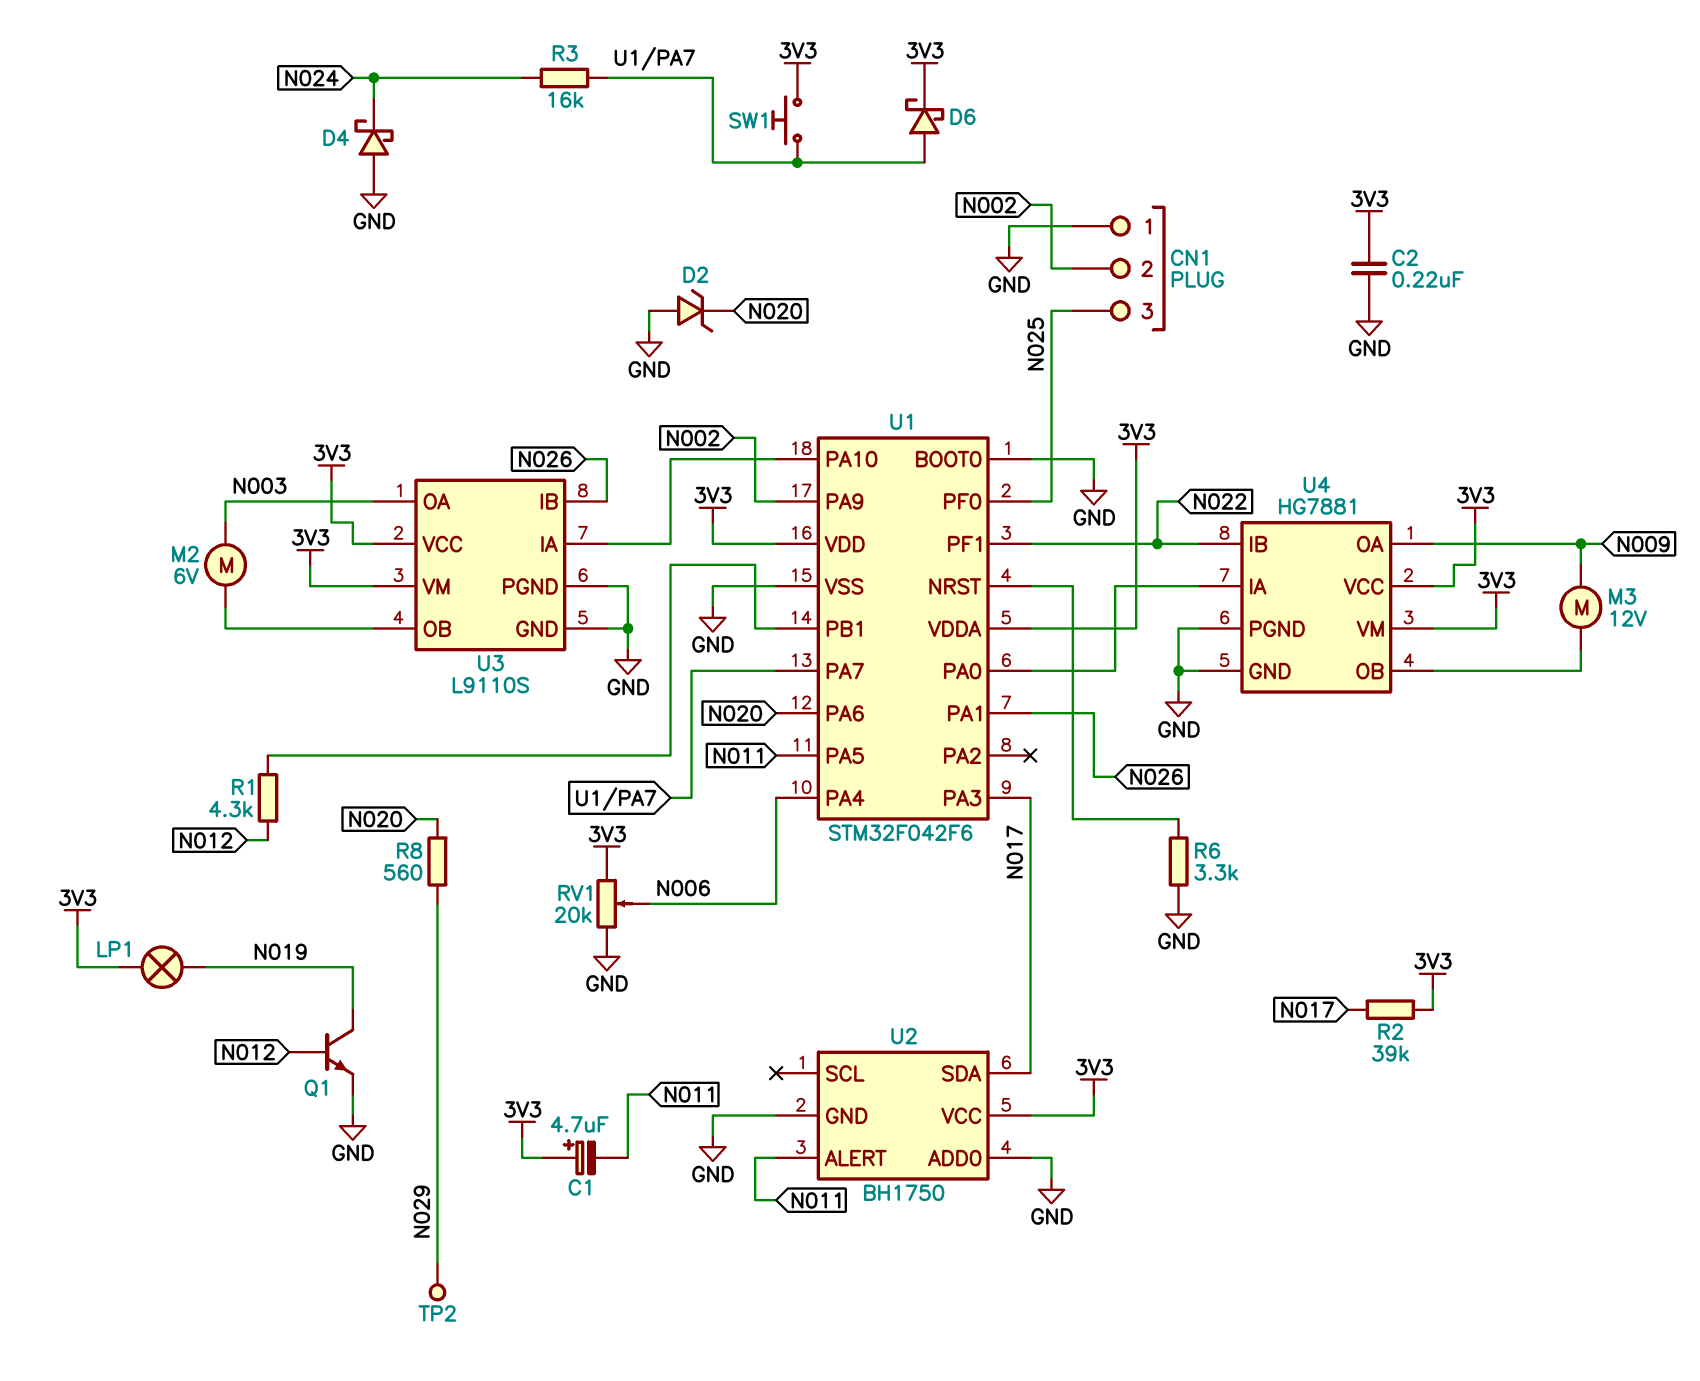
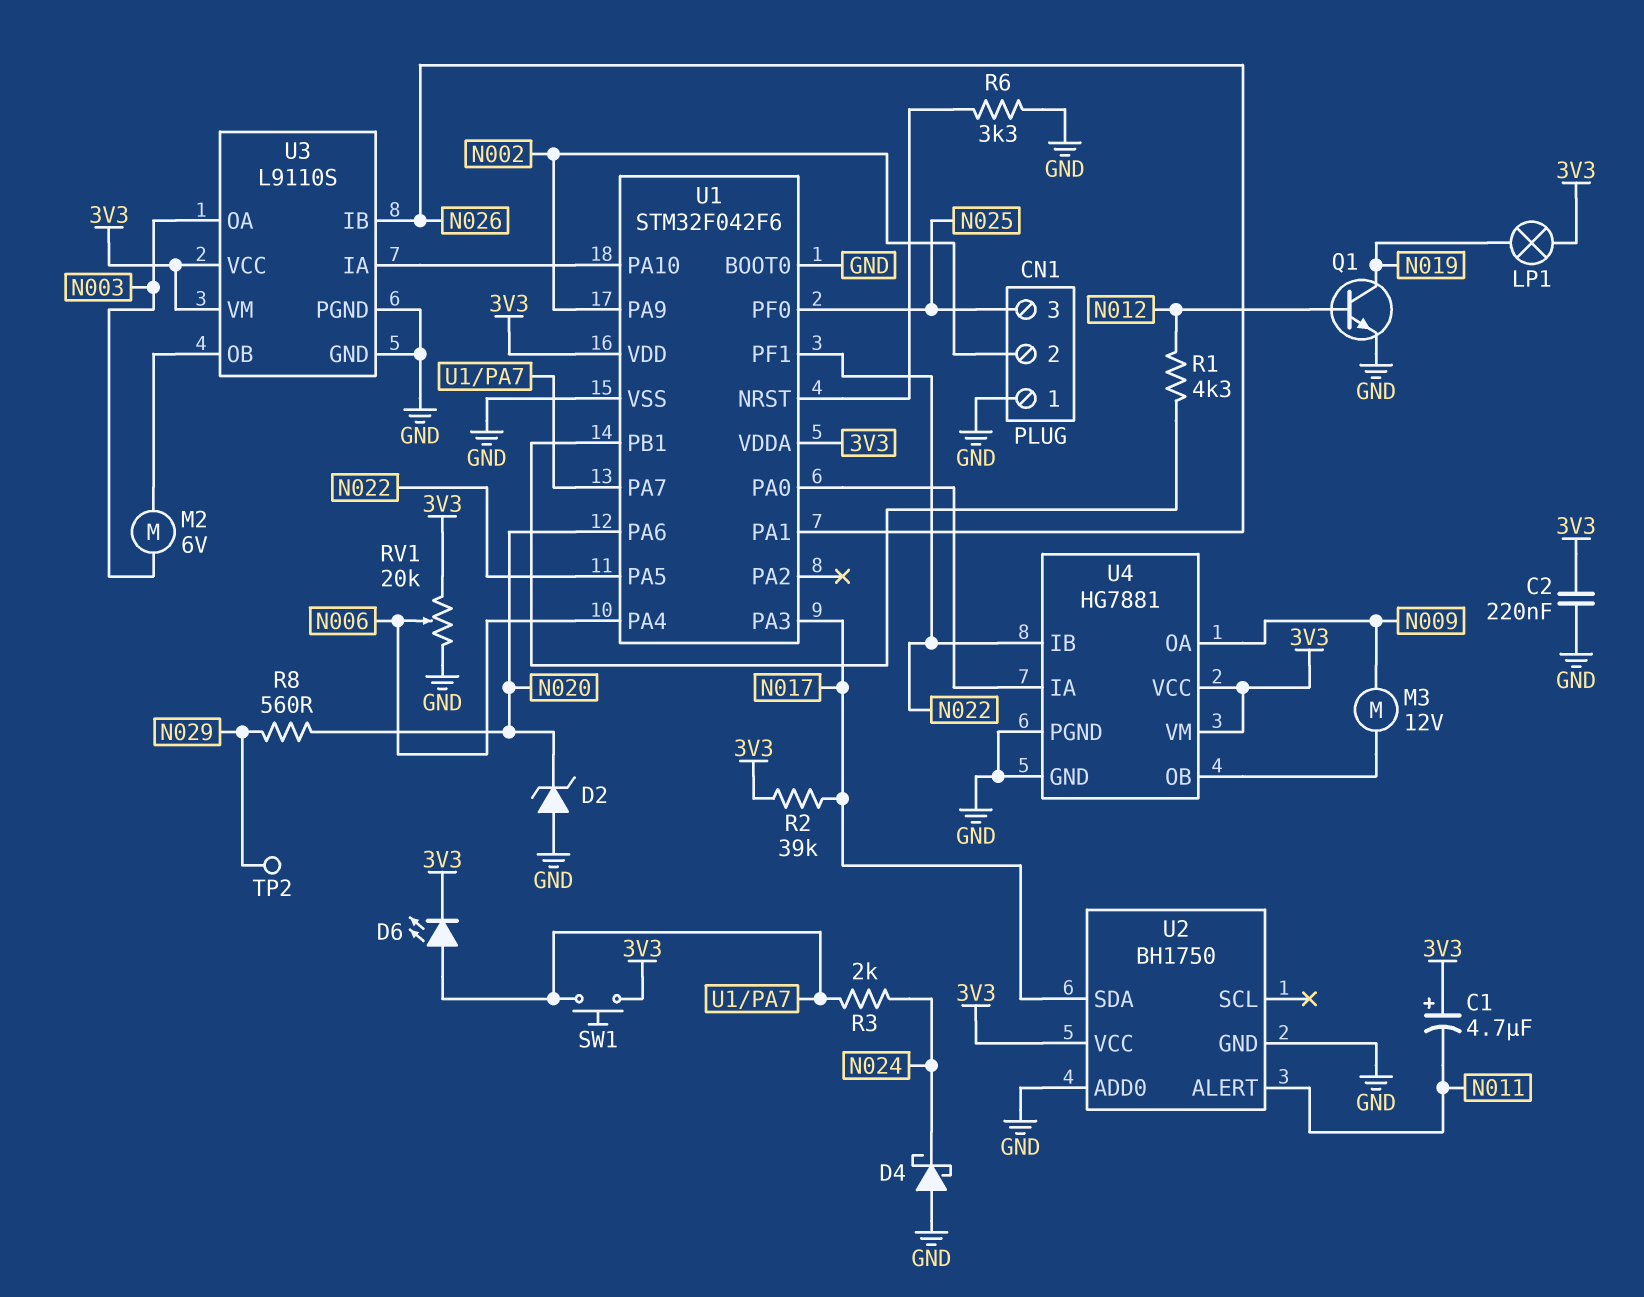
D6: schottky (A U1/PA7, K 3V3) -> LED (A U1/PA7, K 3V3)
R3: 16k (N024, U1/PA7) -> 2k (N024, U1/PA7)
U1 pin PA5: N011 -> N022

